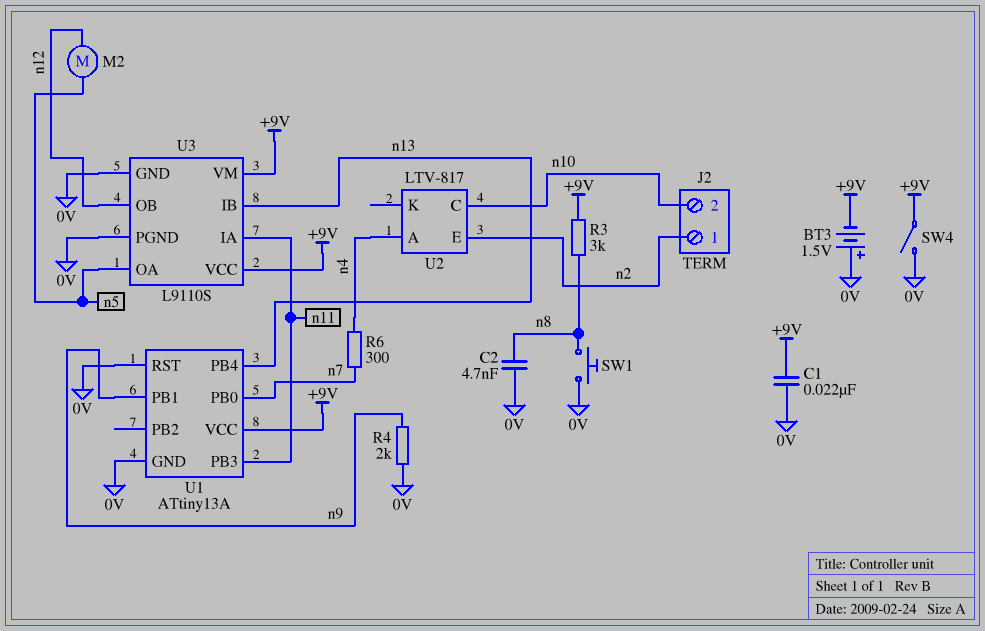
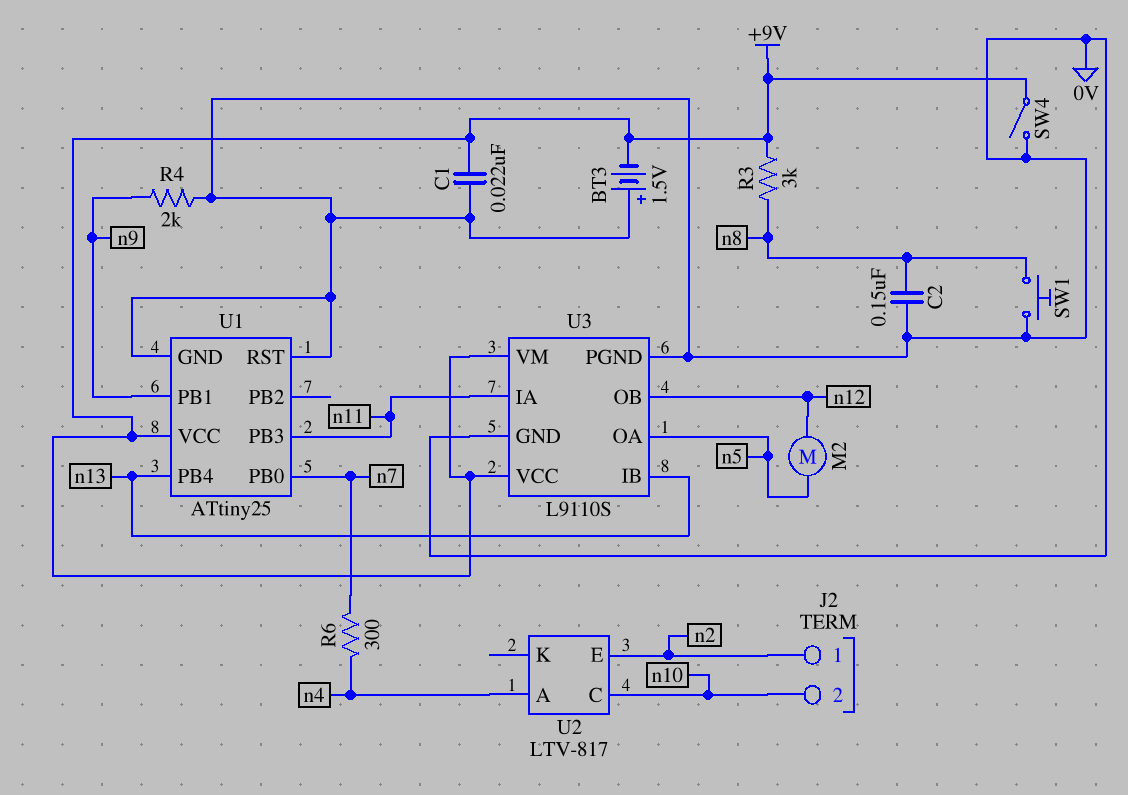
C2: 4.7nF (0V, n8) -> 150nF (0V, n8)
U1: ATtiny13A -> ATtiny25

